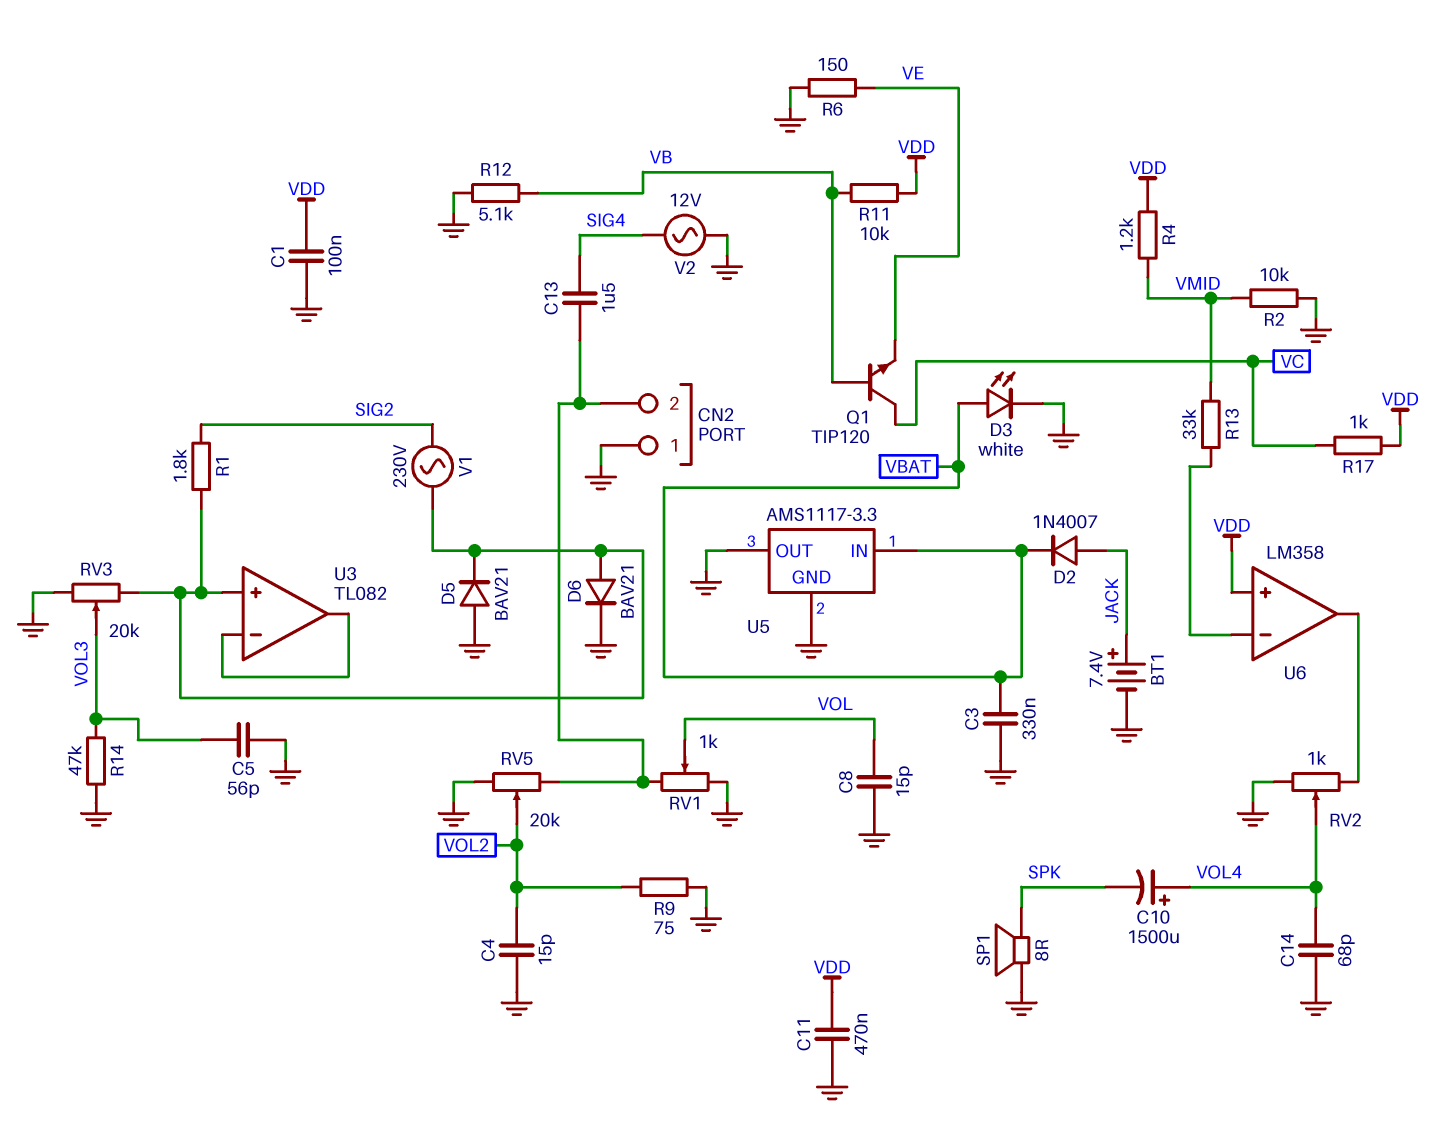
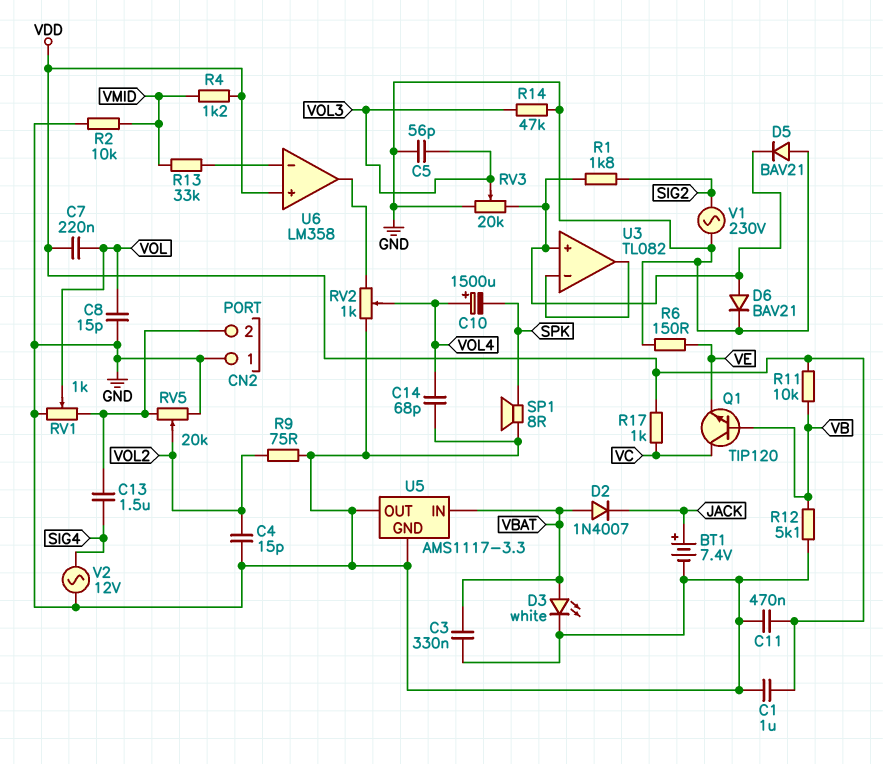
C1: 100nF (GND, VDD) -> 1uF (GND, VDD)
C7: none -> 220nF (VDD, VOL)
D2: diode 1N4007 (A JACK, K VBAT) -> diode 1N4007 (A VBAT, K JACK)
V1: AC 230V (SIG2, U3/in+) -> AC 230V (GND, SIG2)

